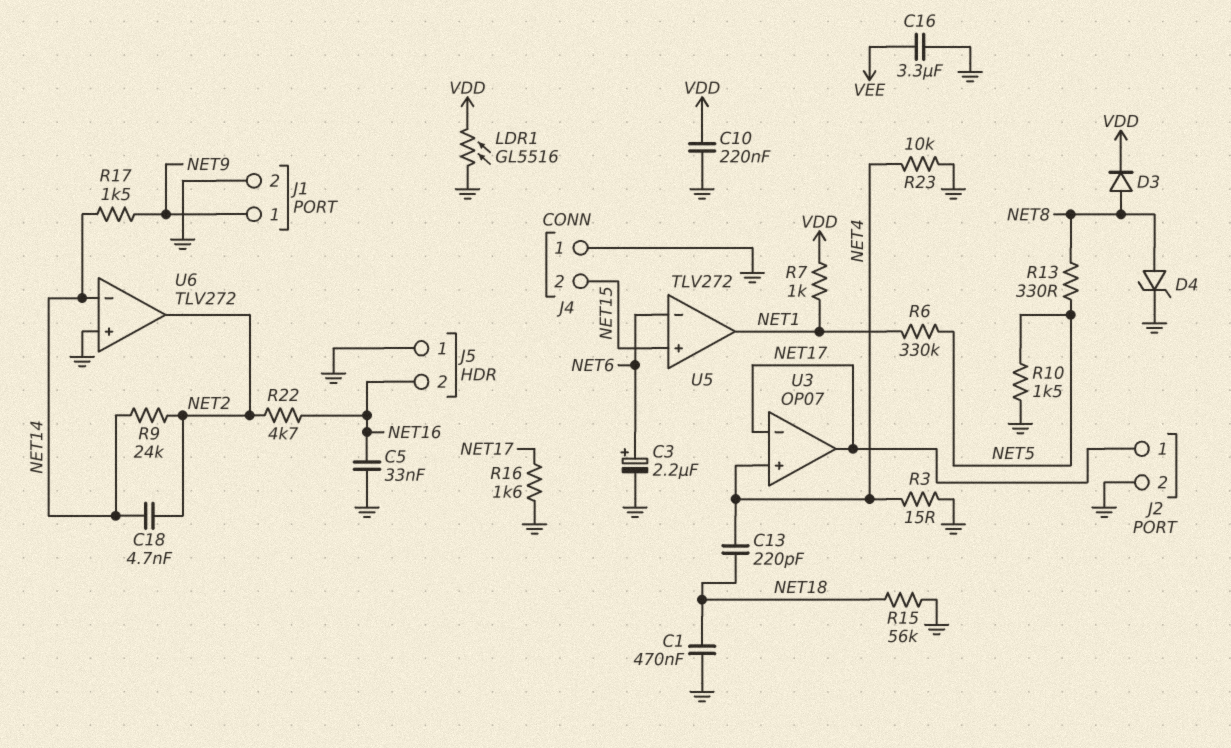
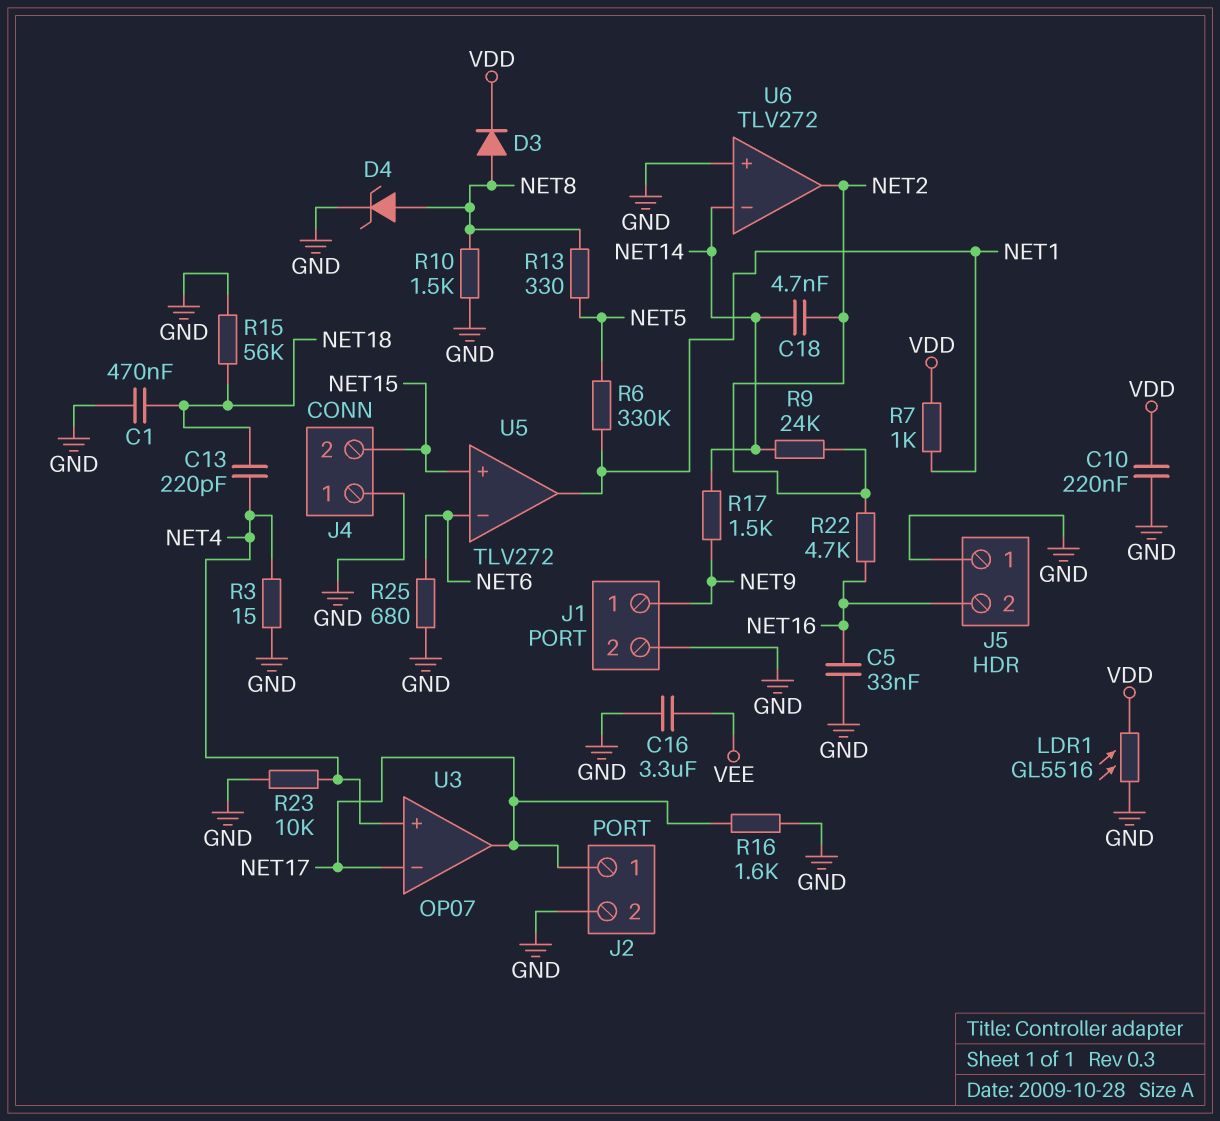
C3: 2.2uF (plus NET6, minus GND) -> none
R10: 1.5k (GND, NET5) -> 1.5k (GND, NET8)
R25: none -> 680 (GND, NET6)

